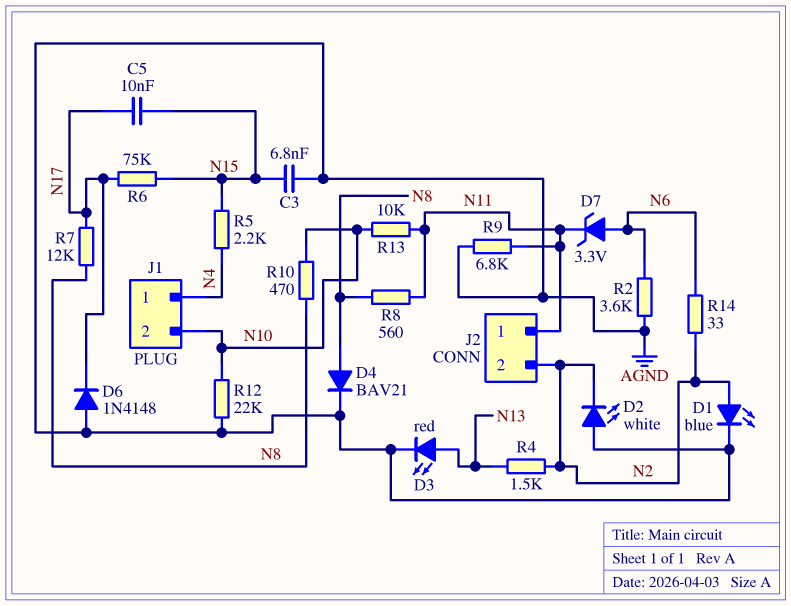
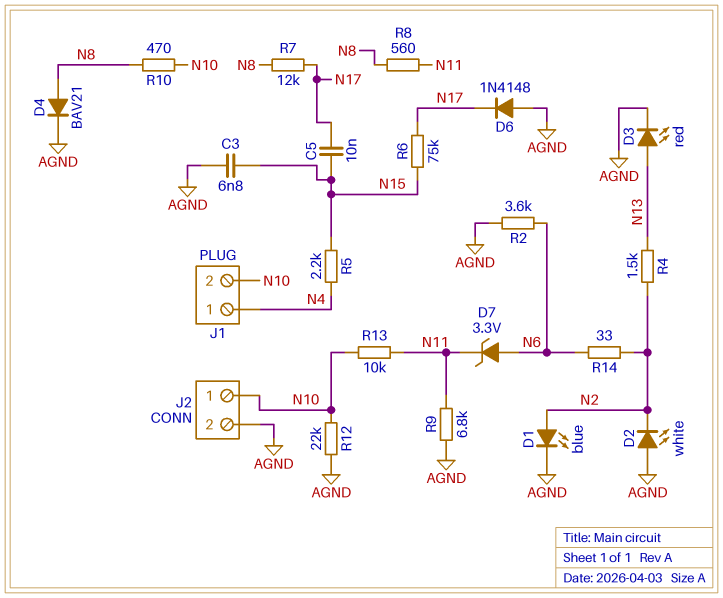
J2 pin 1: N11 -> N10
J2 pin 2: N2 -> AGND

